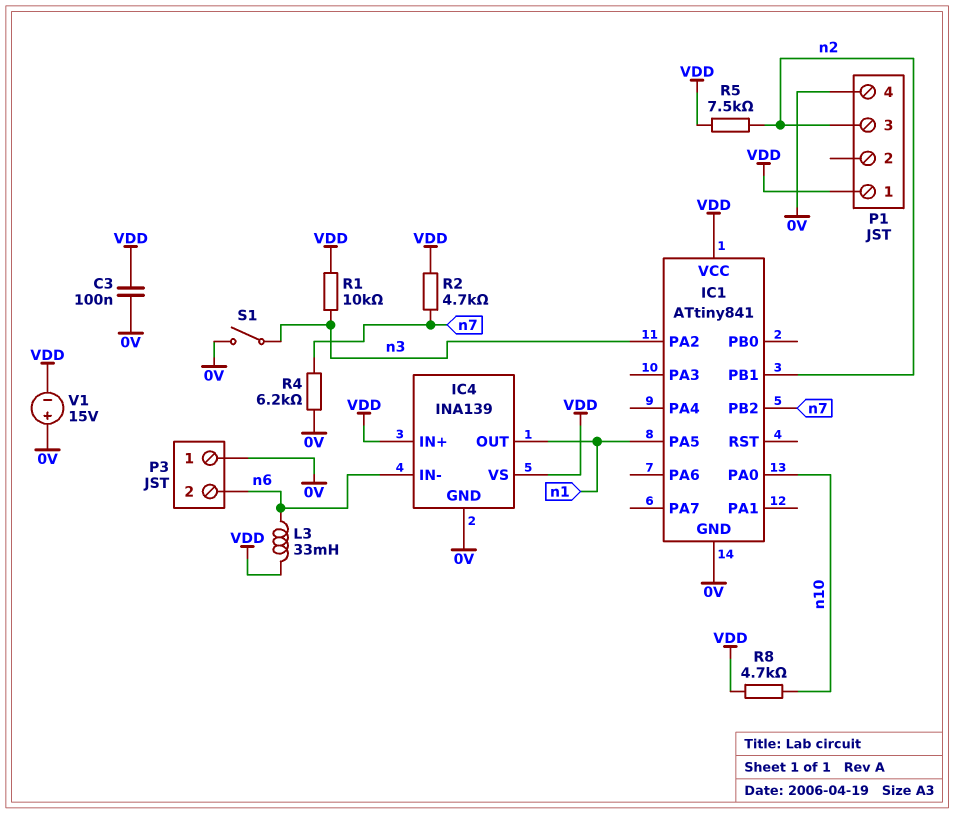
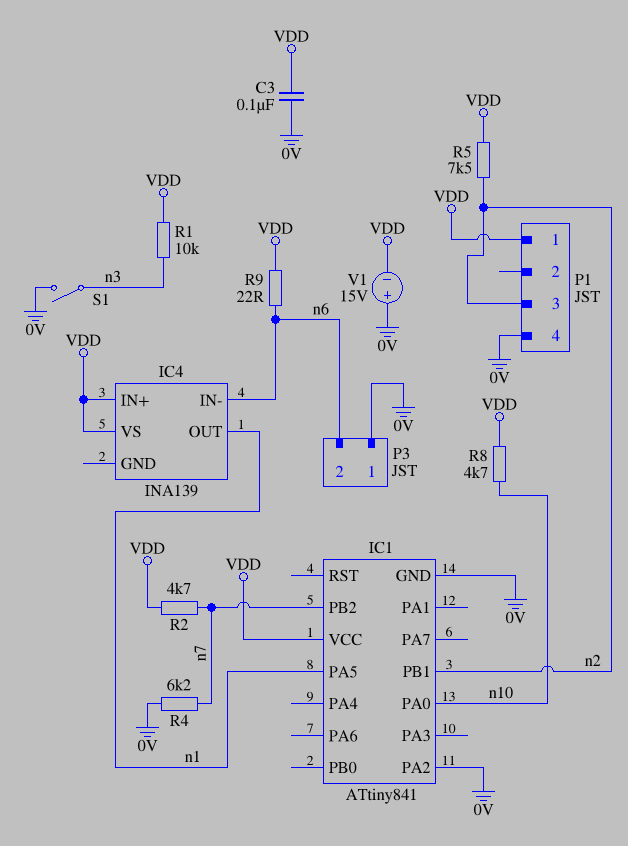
IC1 pin PA2: n3 -> 0V
IC4 pin GND: 0V -> none
L3: 33mH (VDD, n6) -> none
R9: none -> 22 (VDD, n6)

